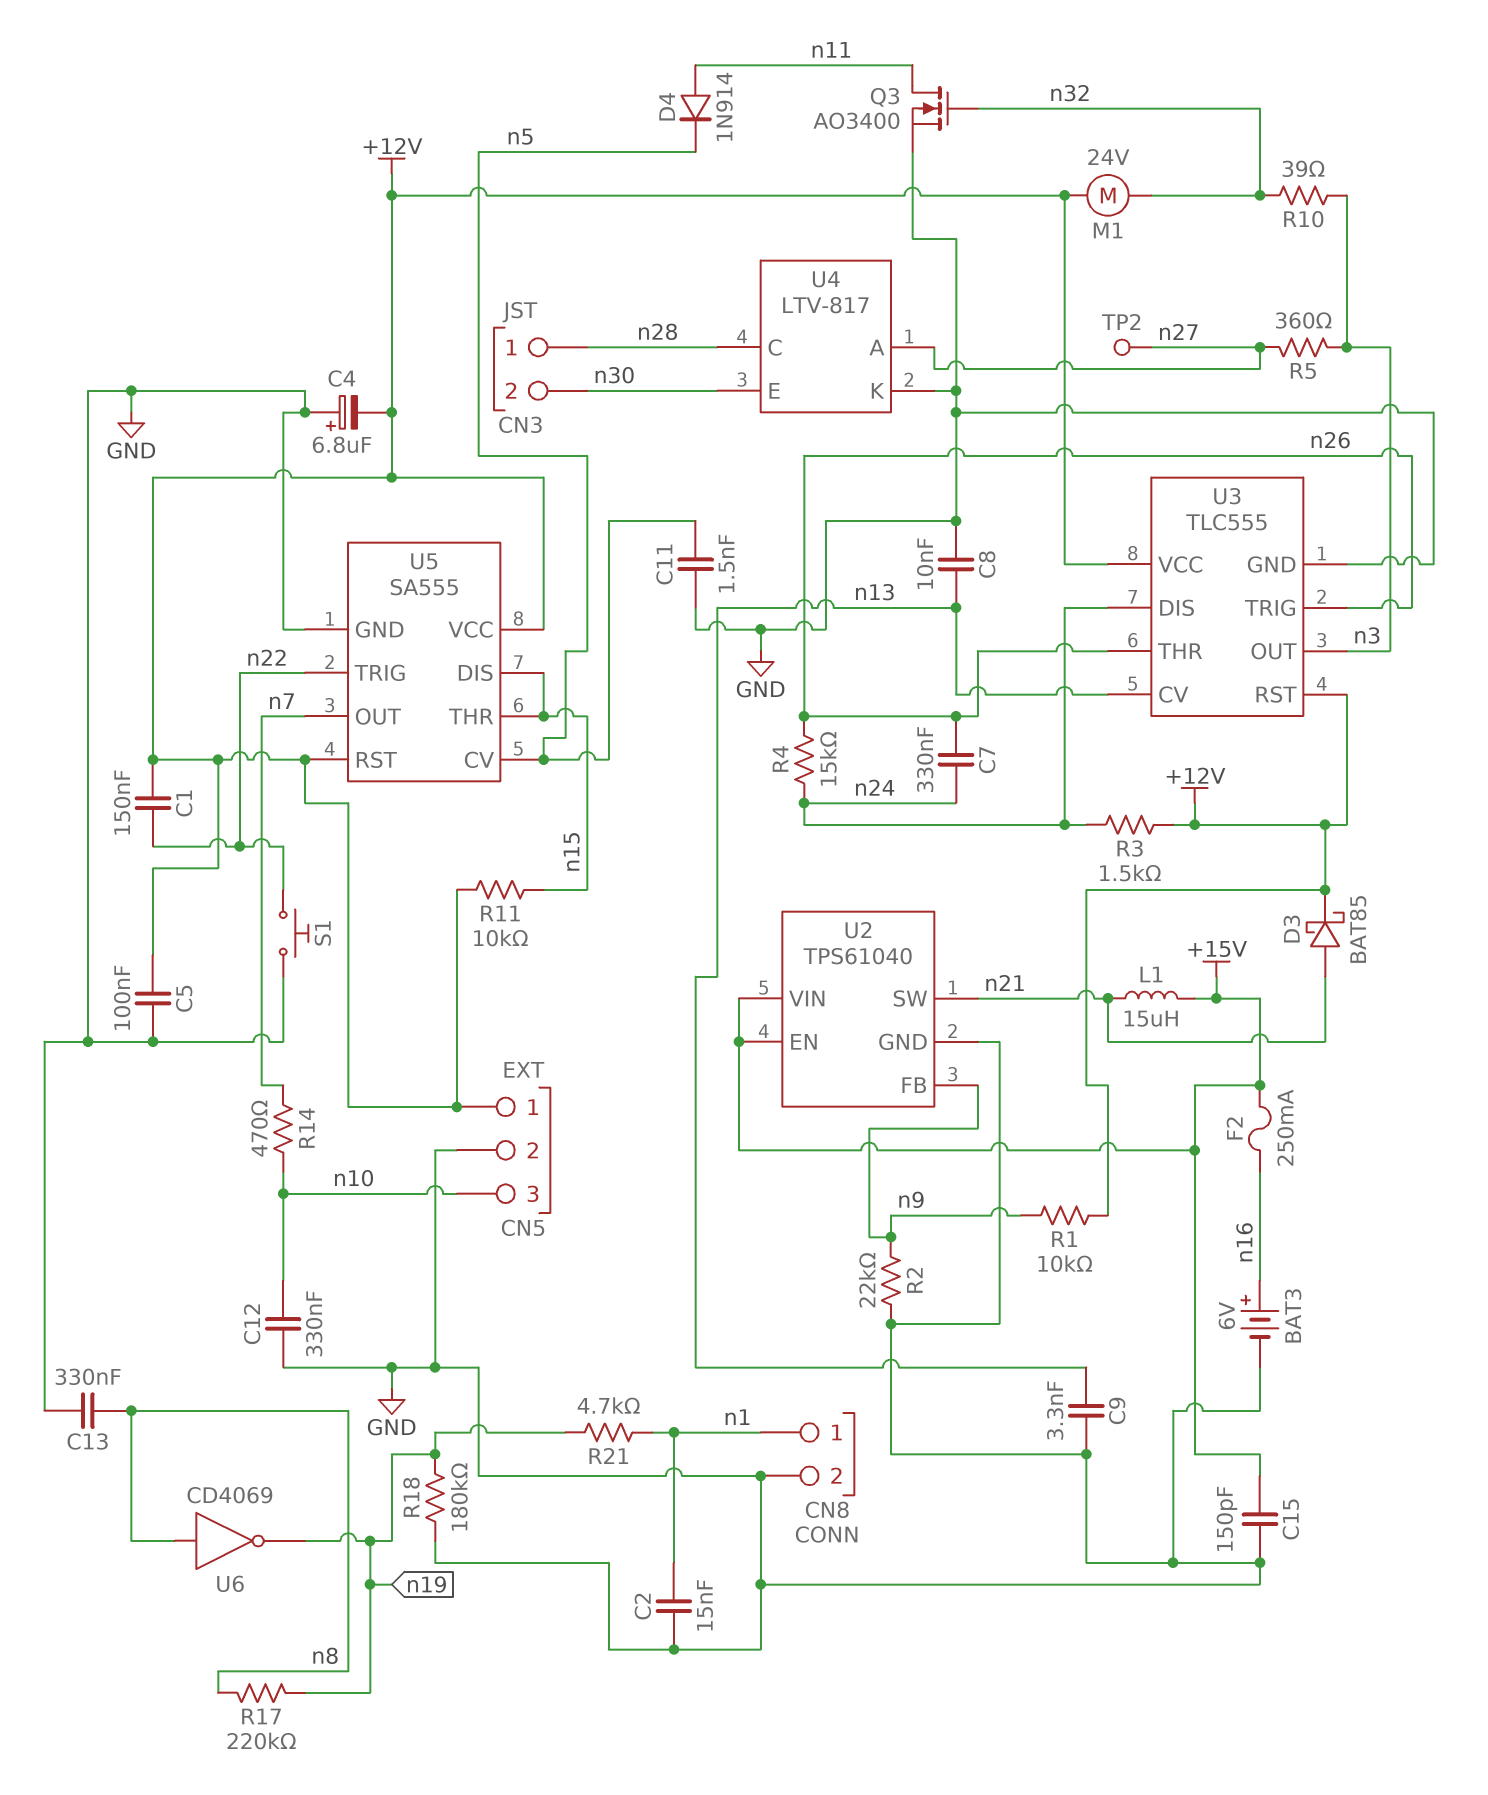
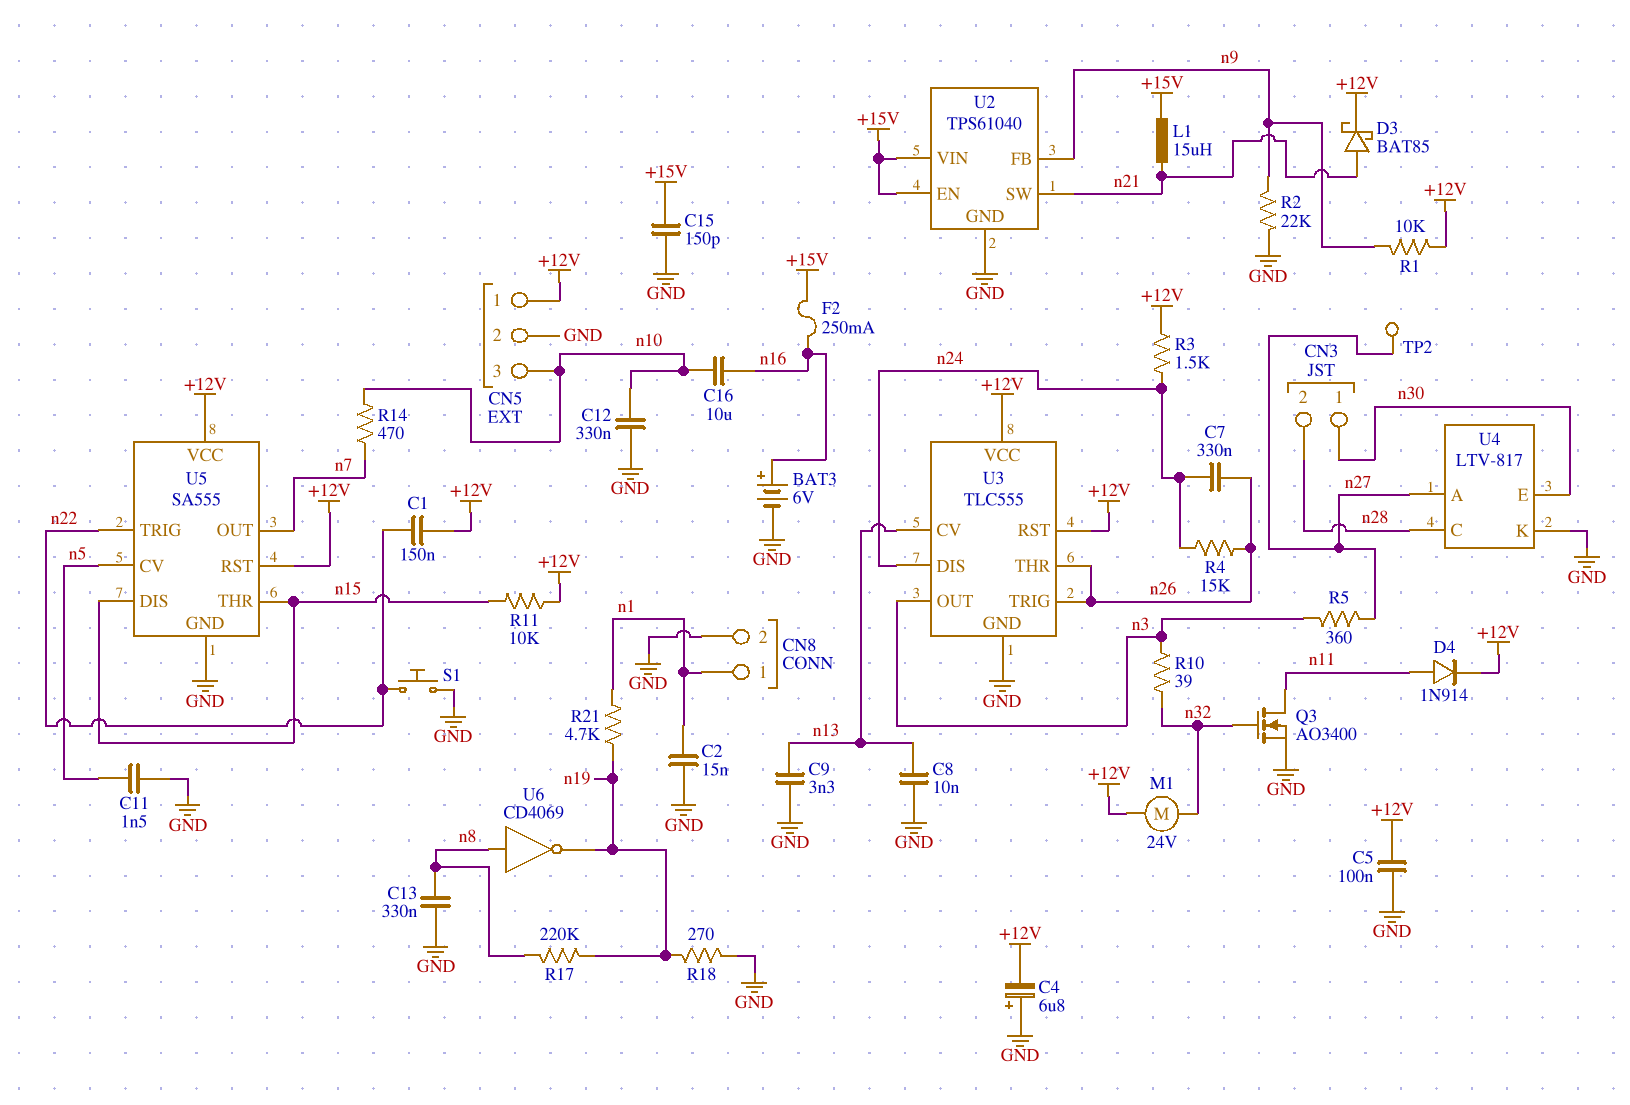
C16: none -> 10uF (n10, n16)
CN3 pin 1: n28 -> n30
CN3 pin 2: n30 -> n28
D4: diode 1N914 (A n11, K n5) -> diode 1N914 (A n11, K +12V)
R18: 180k (GND, n19) -> 270 (GND, n19)

